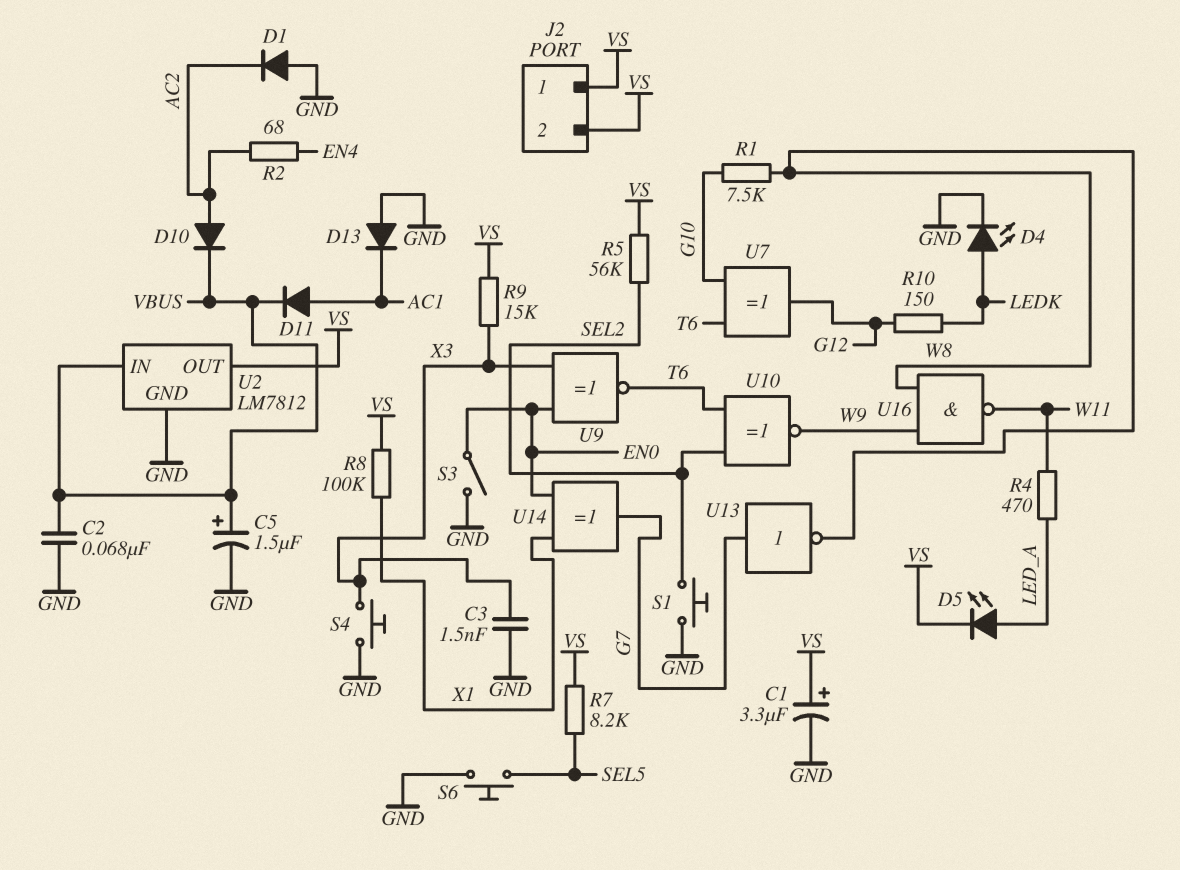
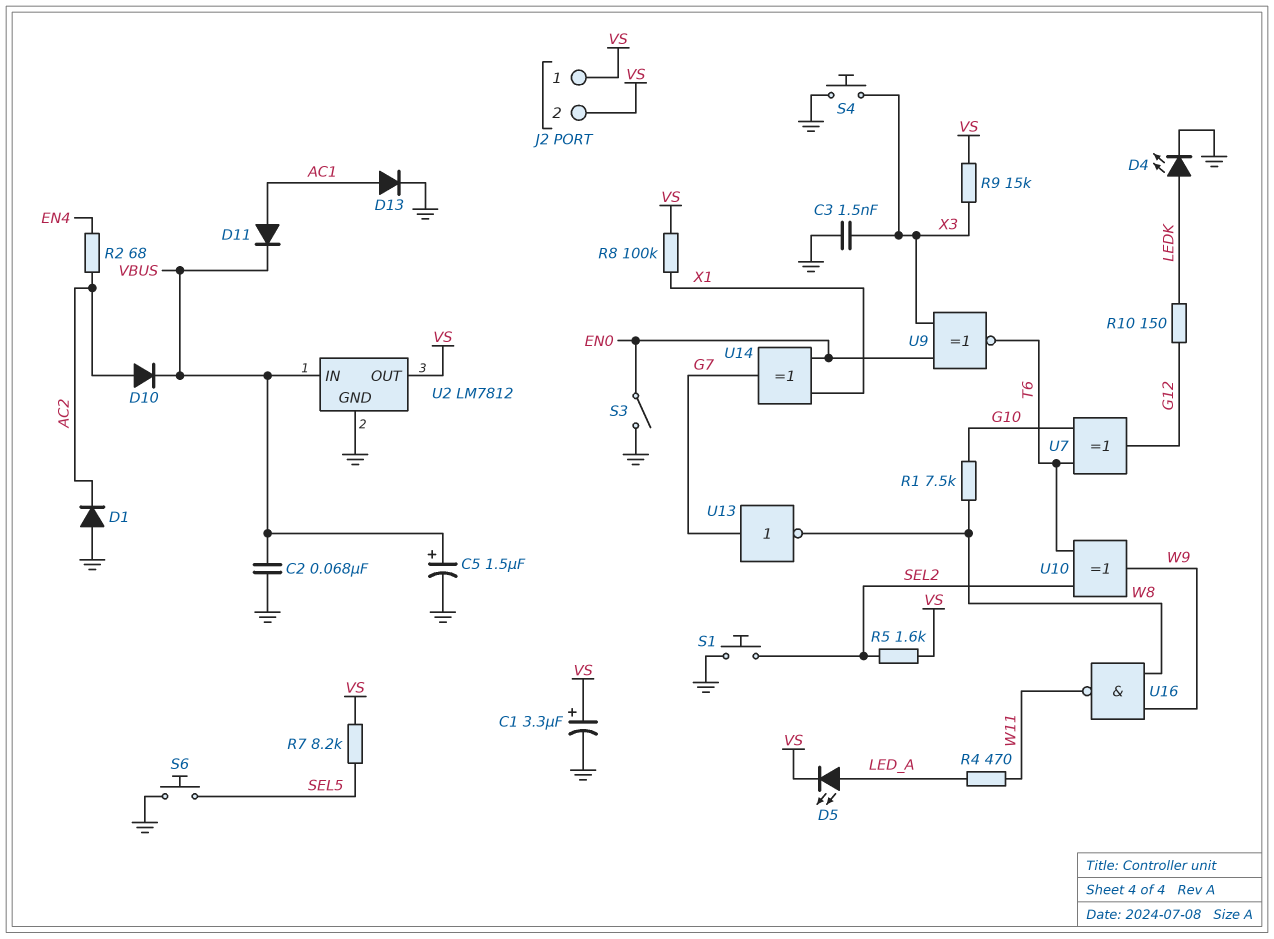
D13: diode (A GND, K AC1) -> diode (A AC1, K GND)
R5: 56k (SEL2, VS) -> 1.6k (SEL2, VS)
U10: XNOR (in SEL2, in T6, out W9) -> XOR (in SEL2, in T6, out W9)

